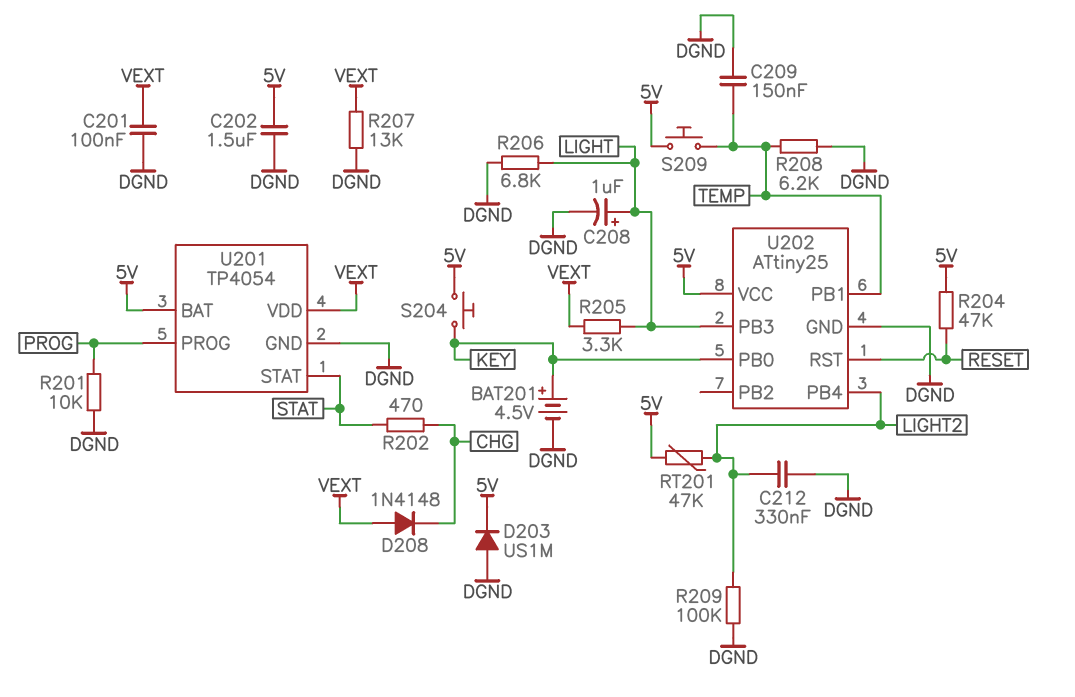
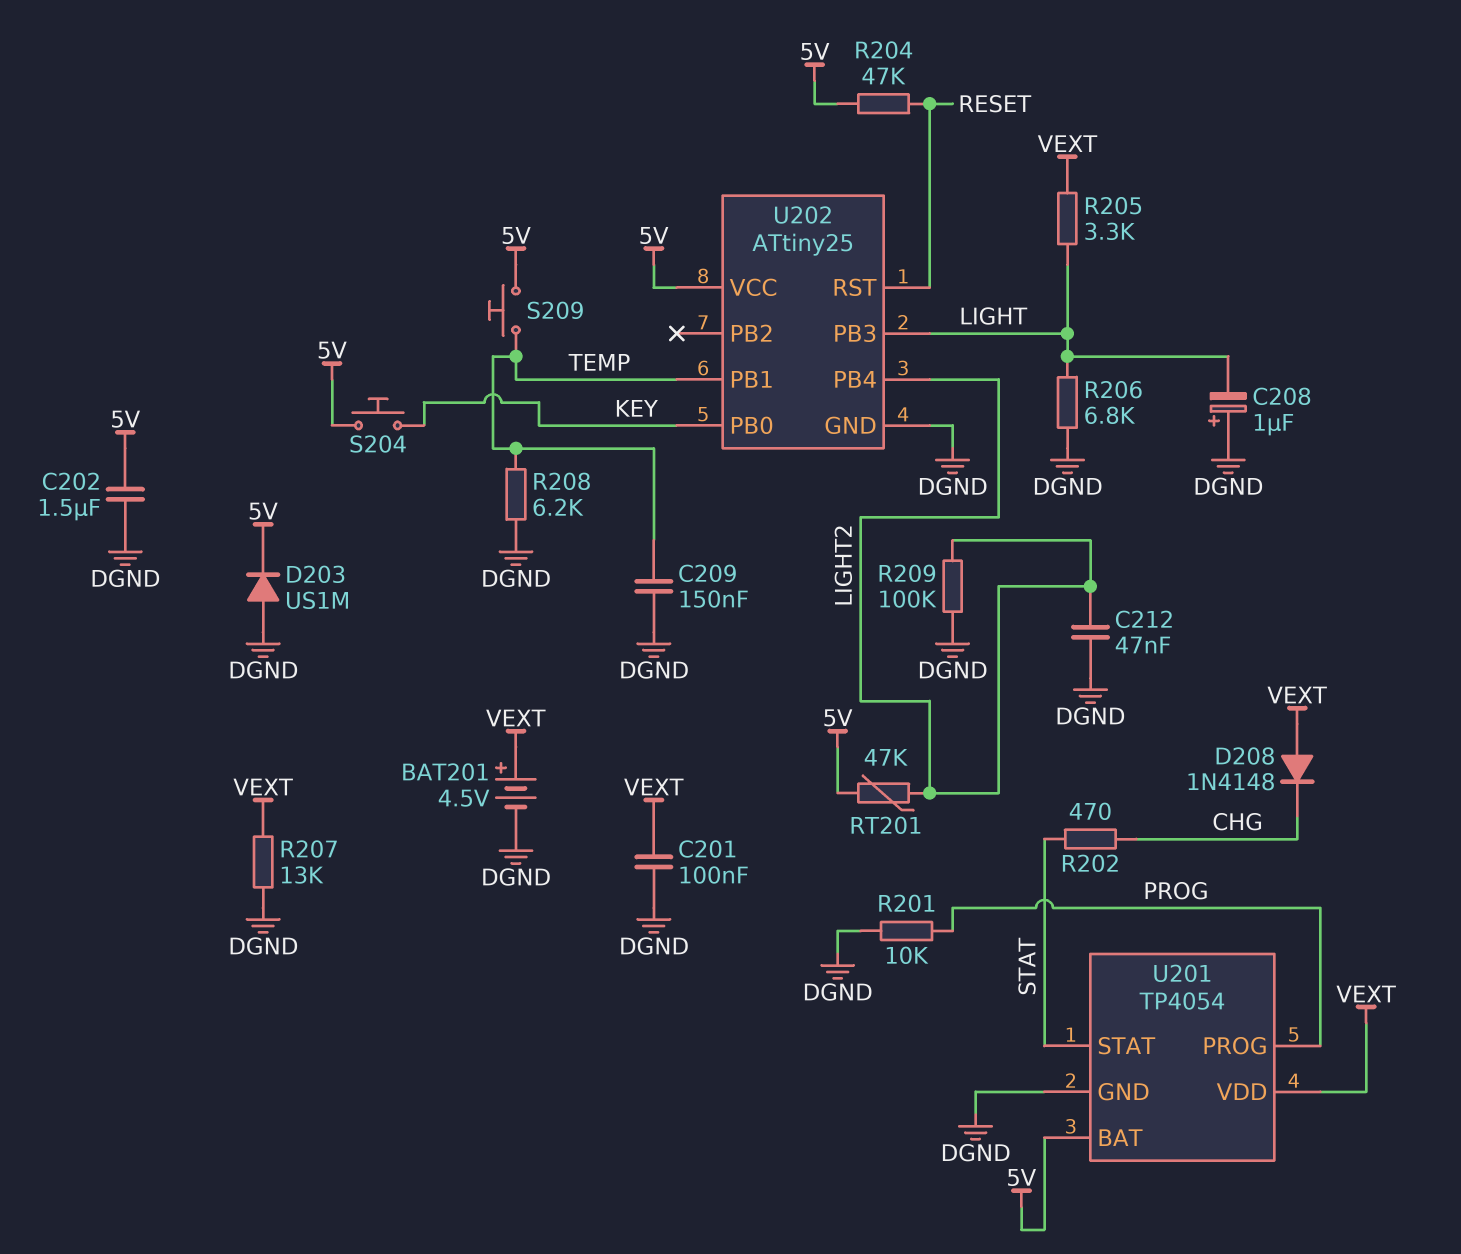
BAT201: 4.5V (plus KEY, minus DGND) -> 4.5V (plus VEXT, minus DGND)
C208: 1uF (plus LIGHT, minus DGND) -> 1uF (plus DGND, minus LIGHT)
C212: 330nF (DGND, LIGHT2) -> 47nF (DGND, LIGHT2)

